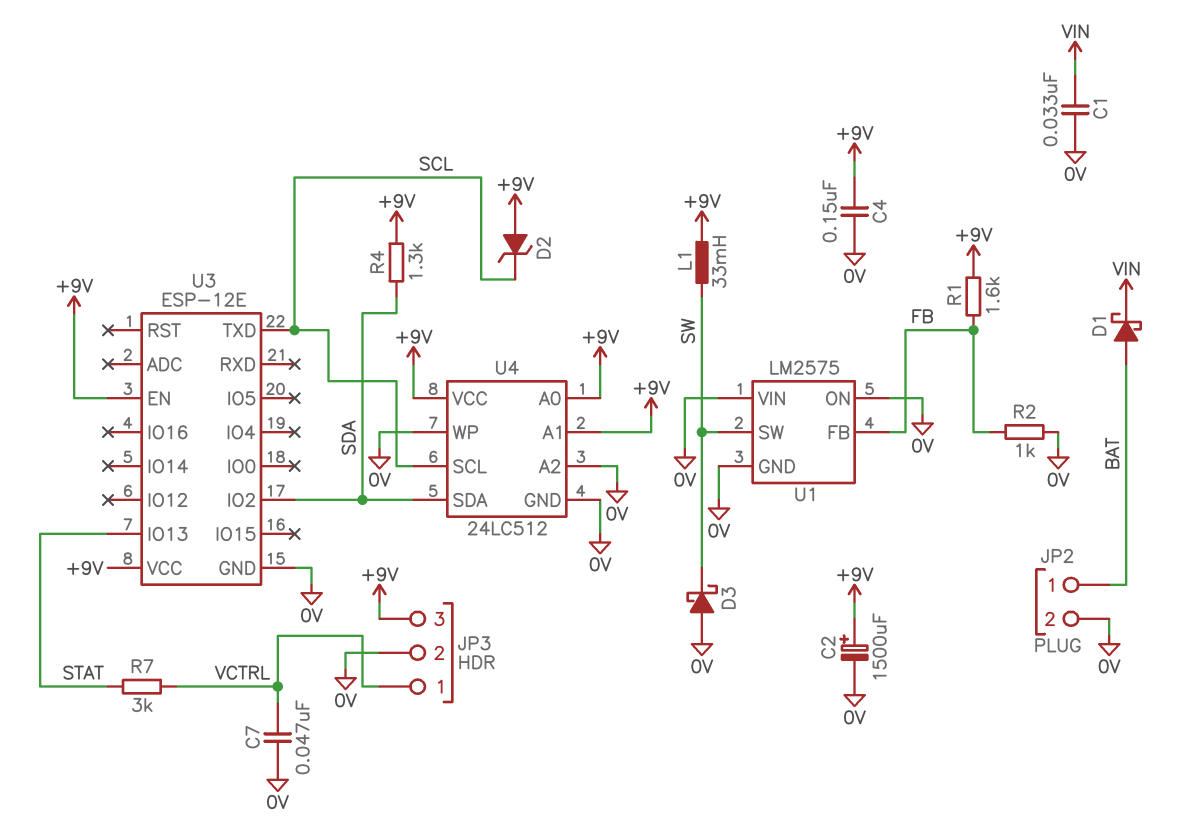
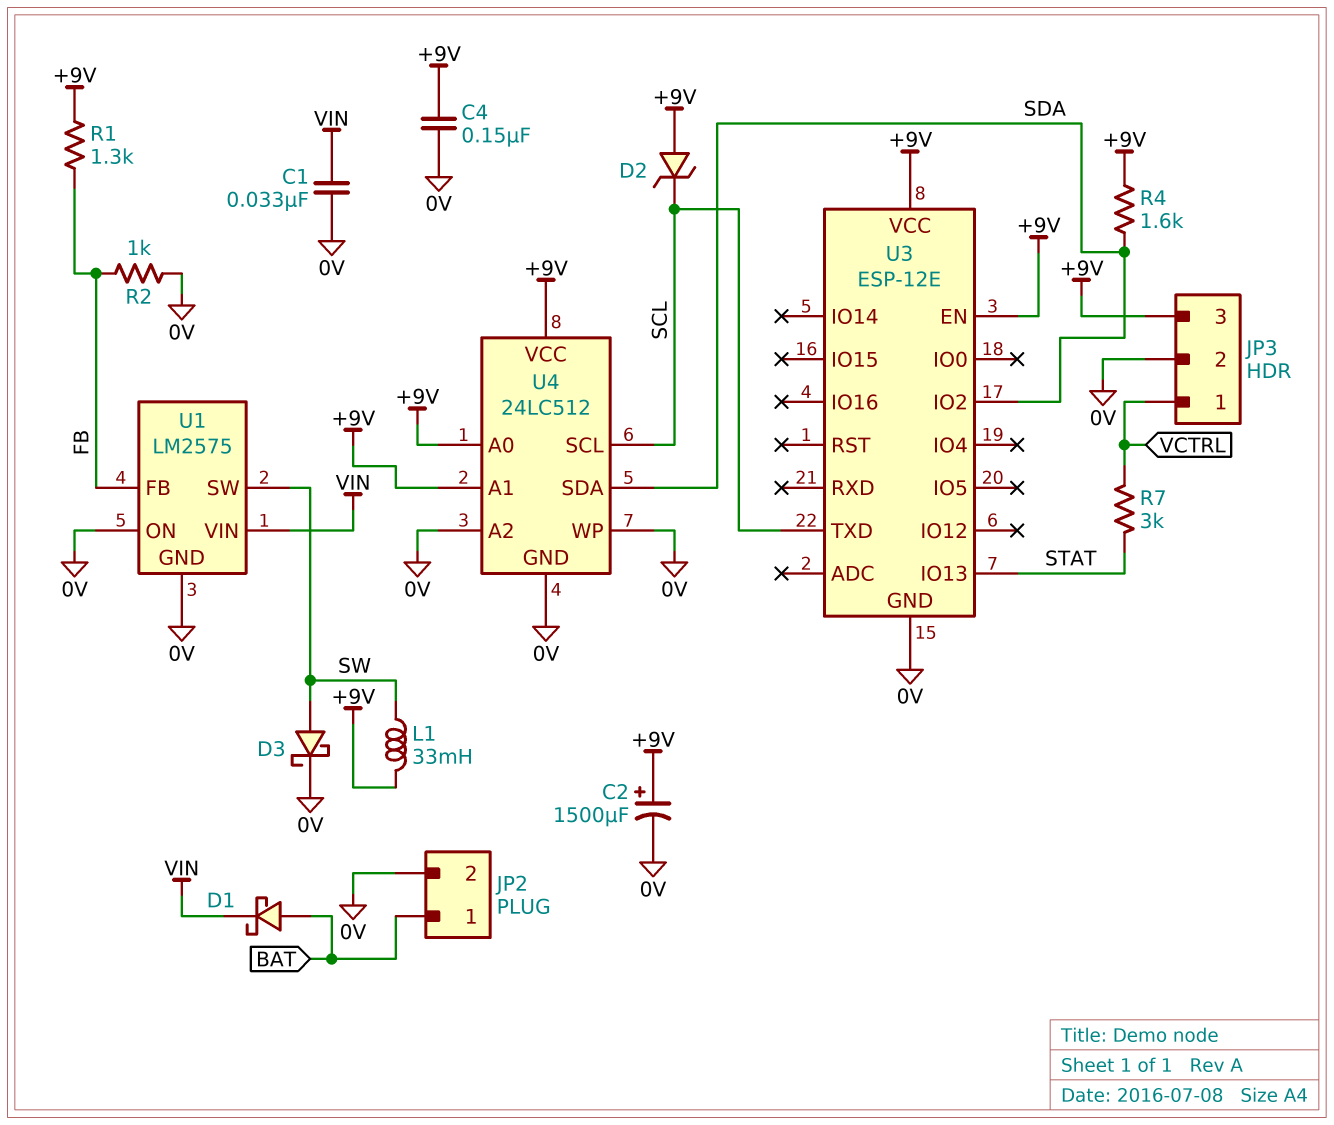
C7: 47nF (0V, VCTRL) -> none
D3: schottky (A 0V, K SW) -> schottky (A SW, K 0V)
R1: 1.6k (+9V, FB) -> 1.3k (+9V, FB)
R4: 1.3k (+9V, SDA) -> 1.6k (+9V, SDA)
U1 pin VIN: 0V -> VIN

